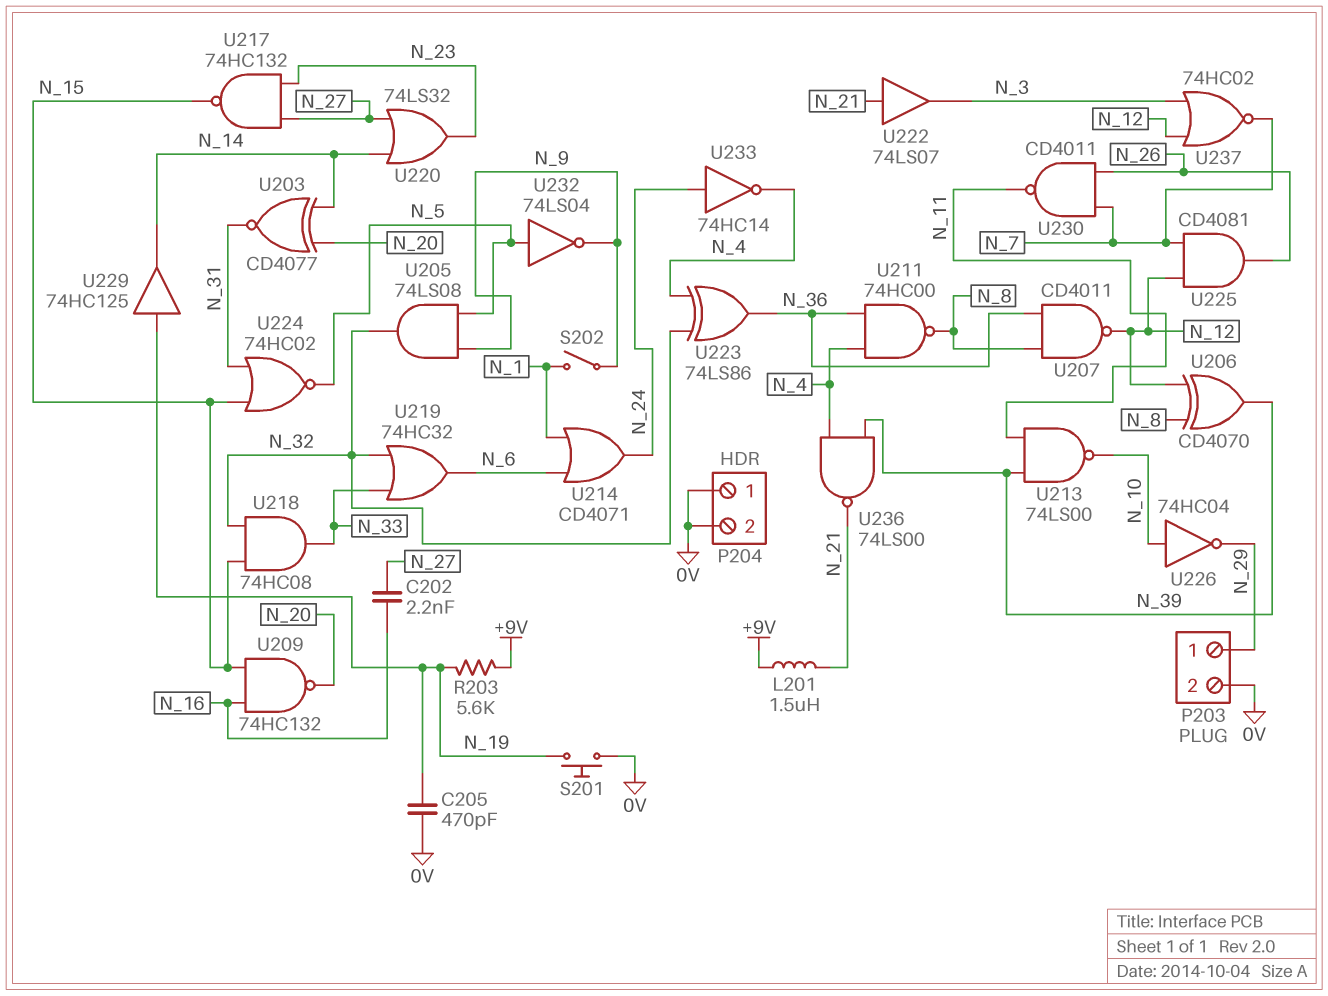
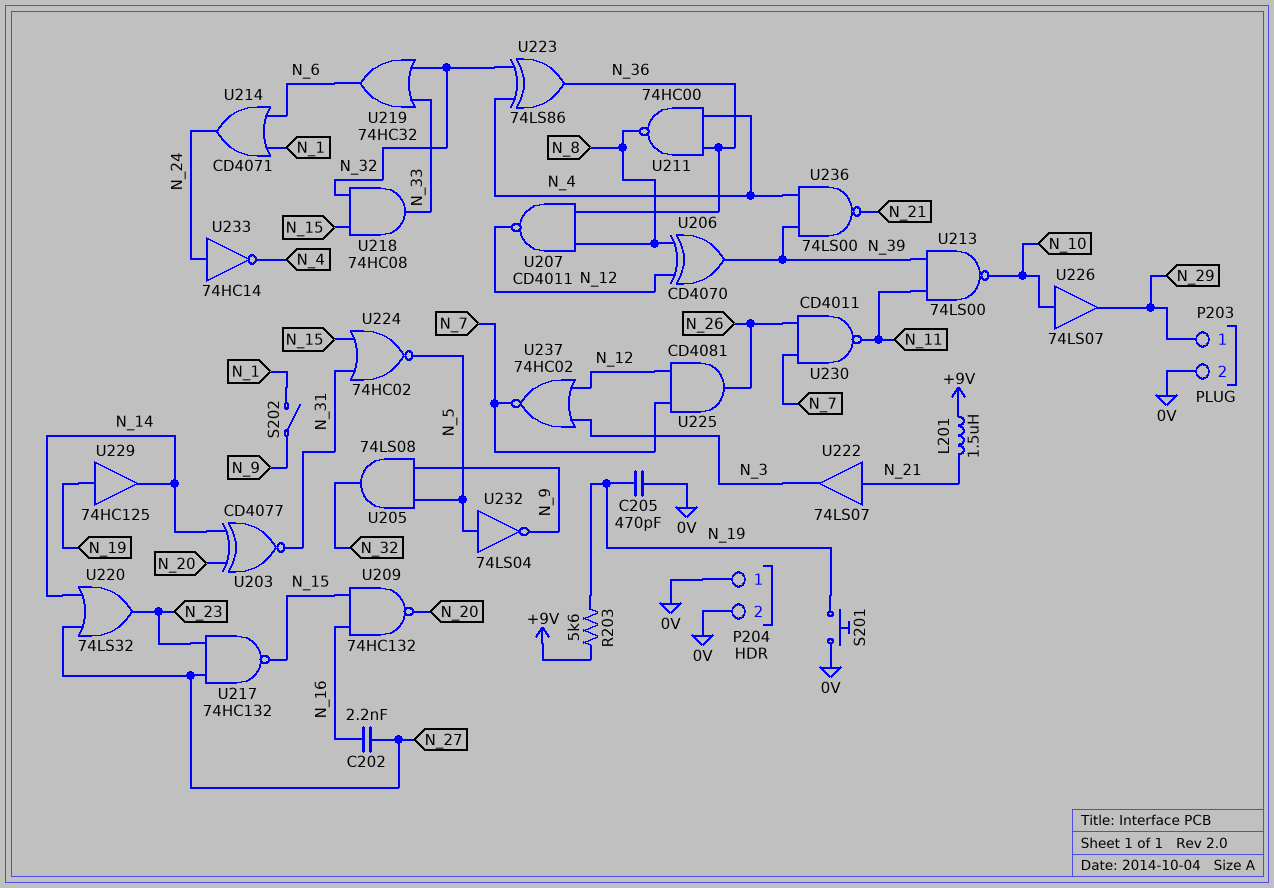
U226: NOT 74HC04 (in N_10, out N_29) -> buffer 74LS07 (in N_10, out N_29)

